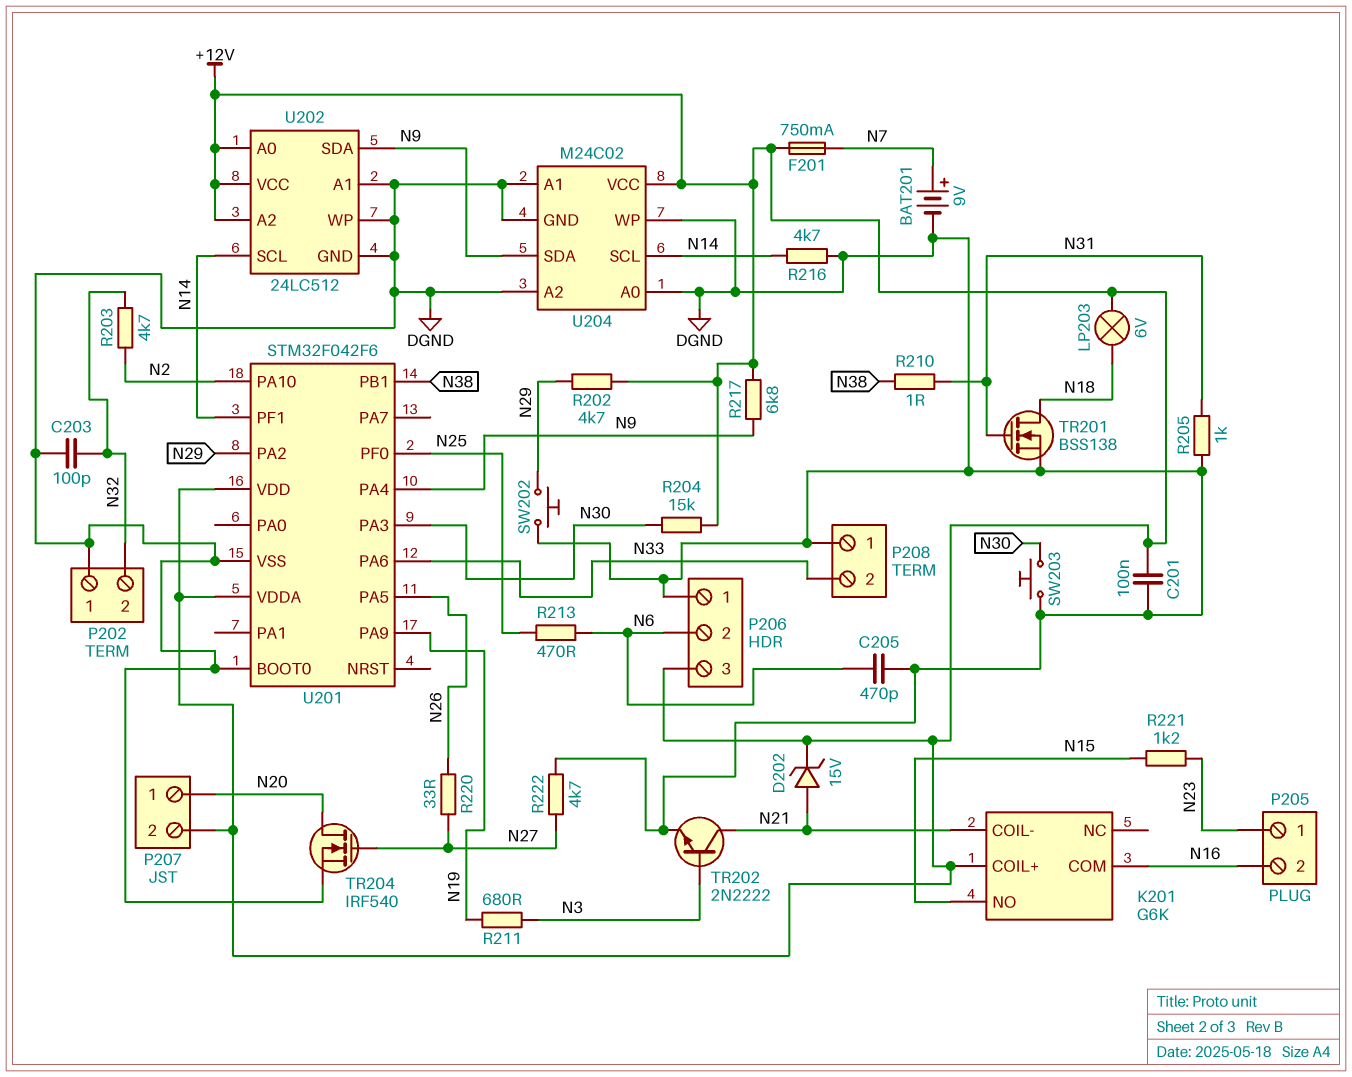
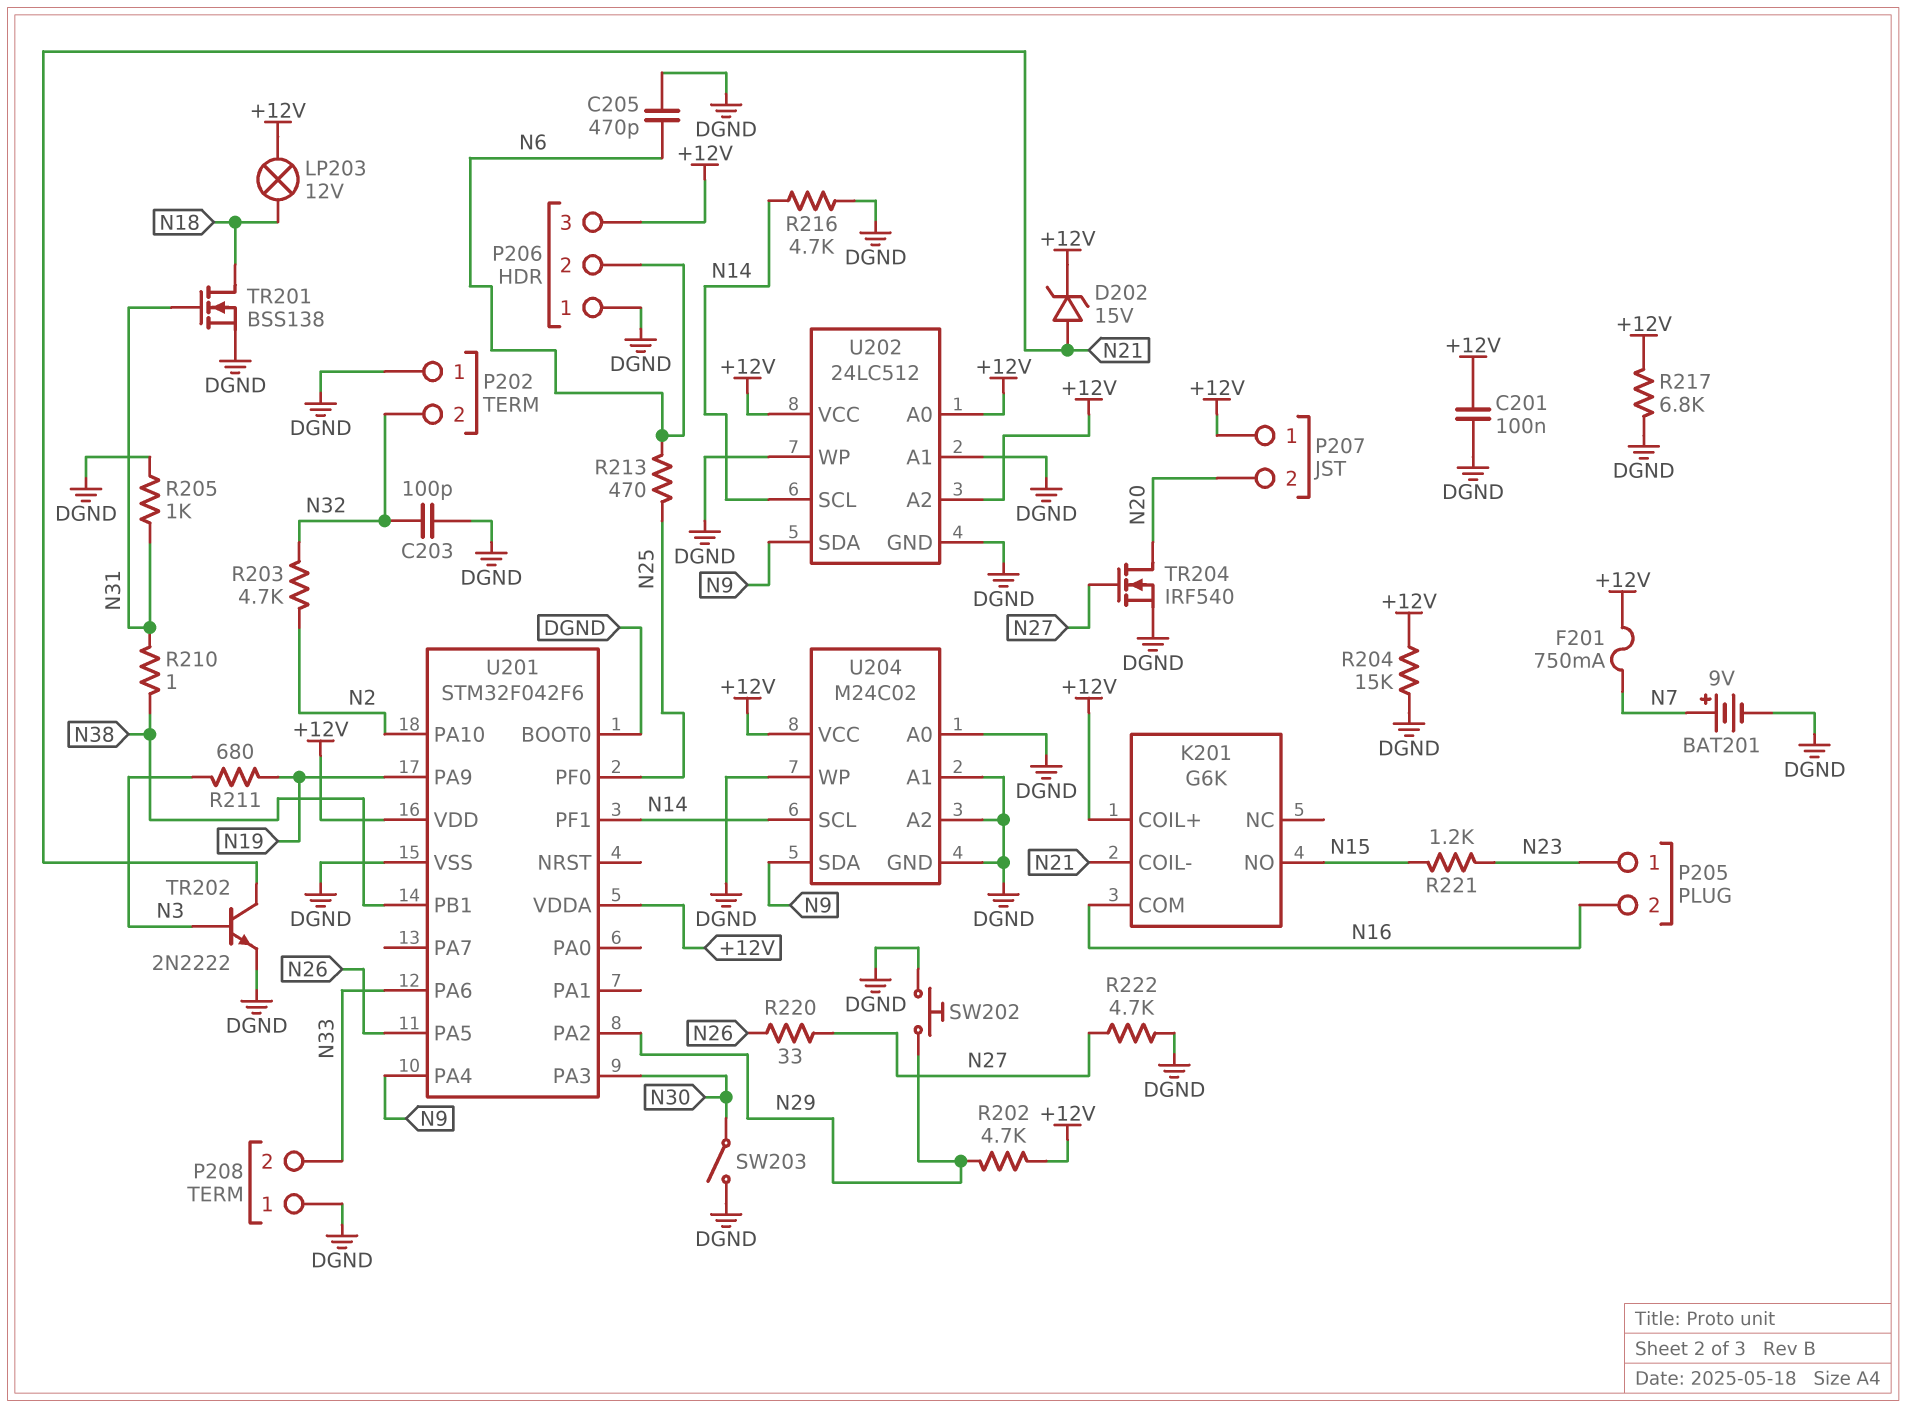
LP203: lamp 6V (+12V, N18) -> lamp 12V (+12V, N18)
P207 pin 1: N20 -> +12V
P207 pin 2: +12V -> N20
R204: 15k (+12V, N30) -> 15k (+12V, DGND)
R217: 6.8k (+12V, N9) -> 6.8k (+12V, DGND)
SW203: button (DGND, N30) -> switch (DGND, N30)

